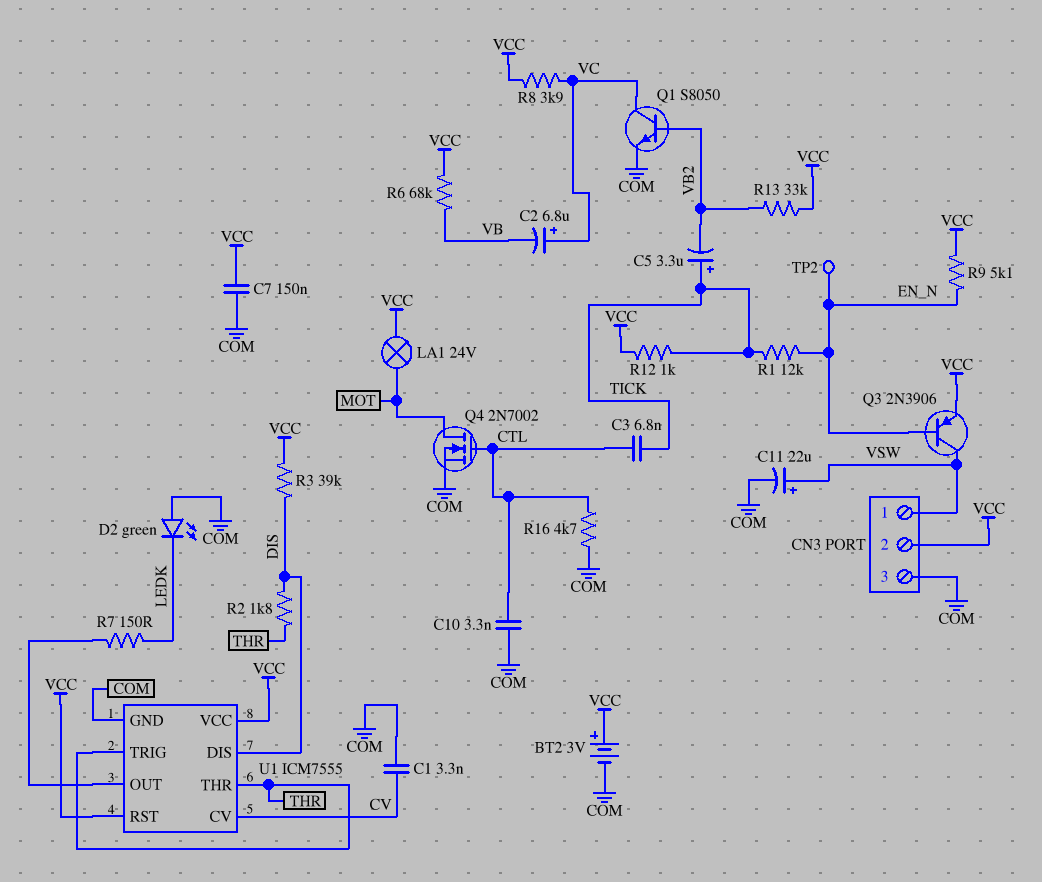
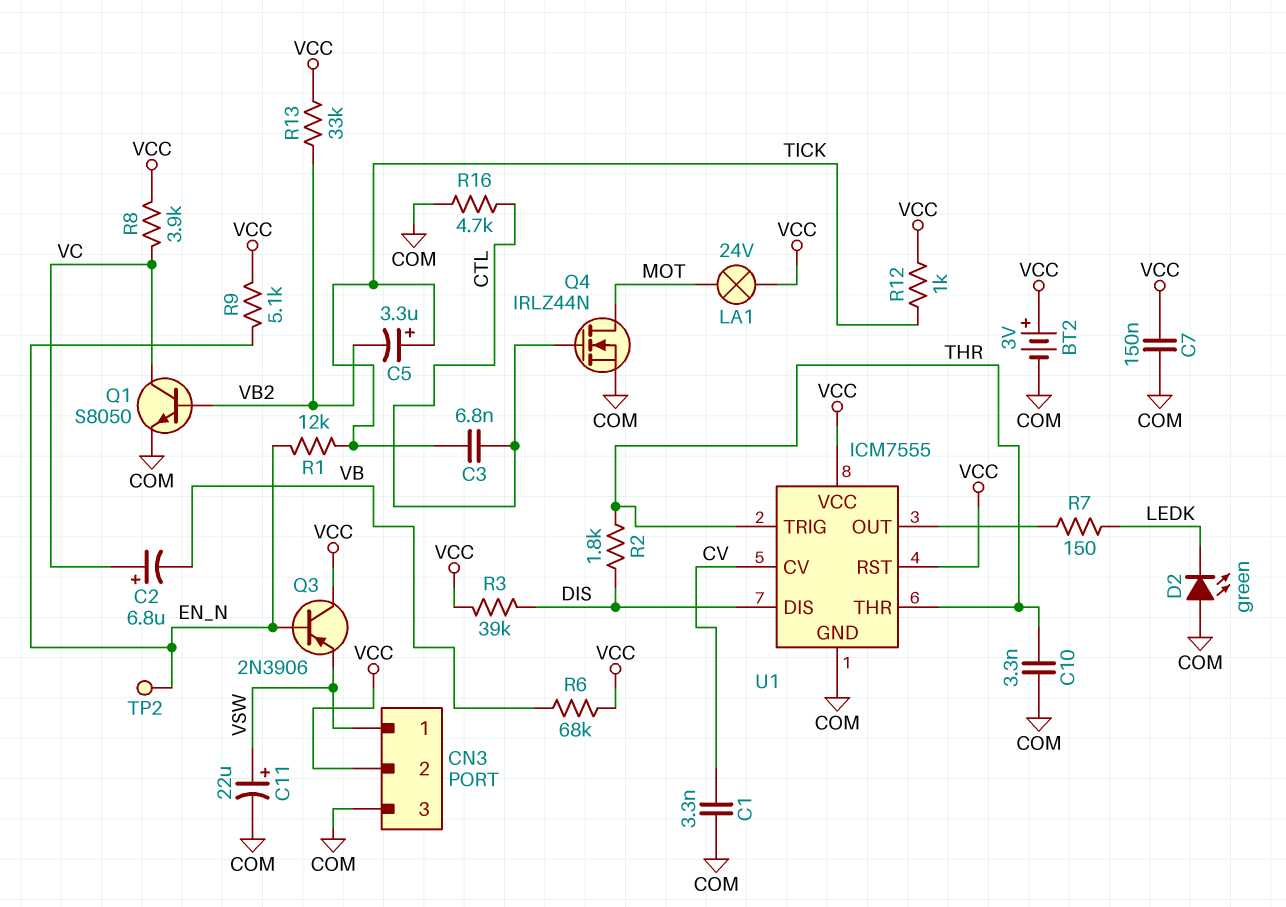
C10: 3.3nF (COM, CTL) -> 3.3nF (COM, THR)
Q3: PNP 2N3906 (B EN_N, C VSW, E VCC) -> PNP 2N3906 (B EN_N, C VCC, E VSW)
Q4: NMOS 2N7002 (G CTL, D MOT, S COM) -> NMOS IRLZ44N (G CTL, D MOT, S COM)

